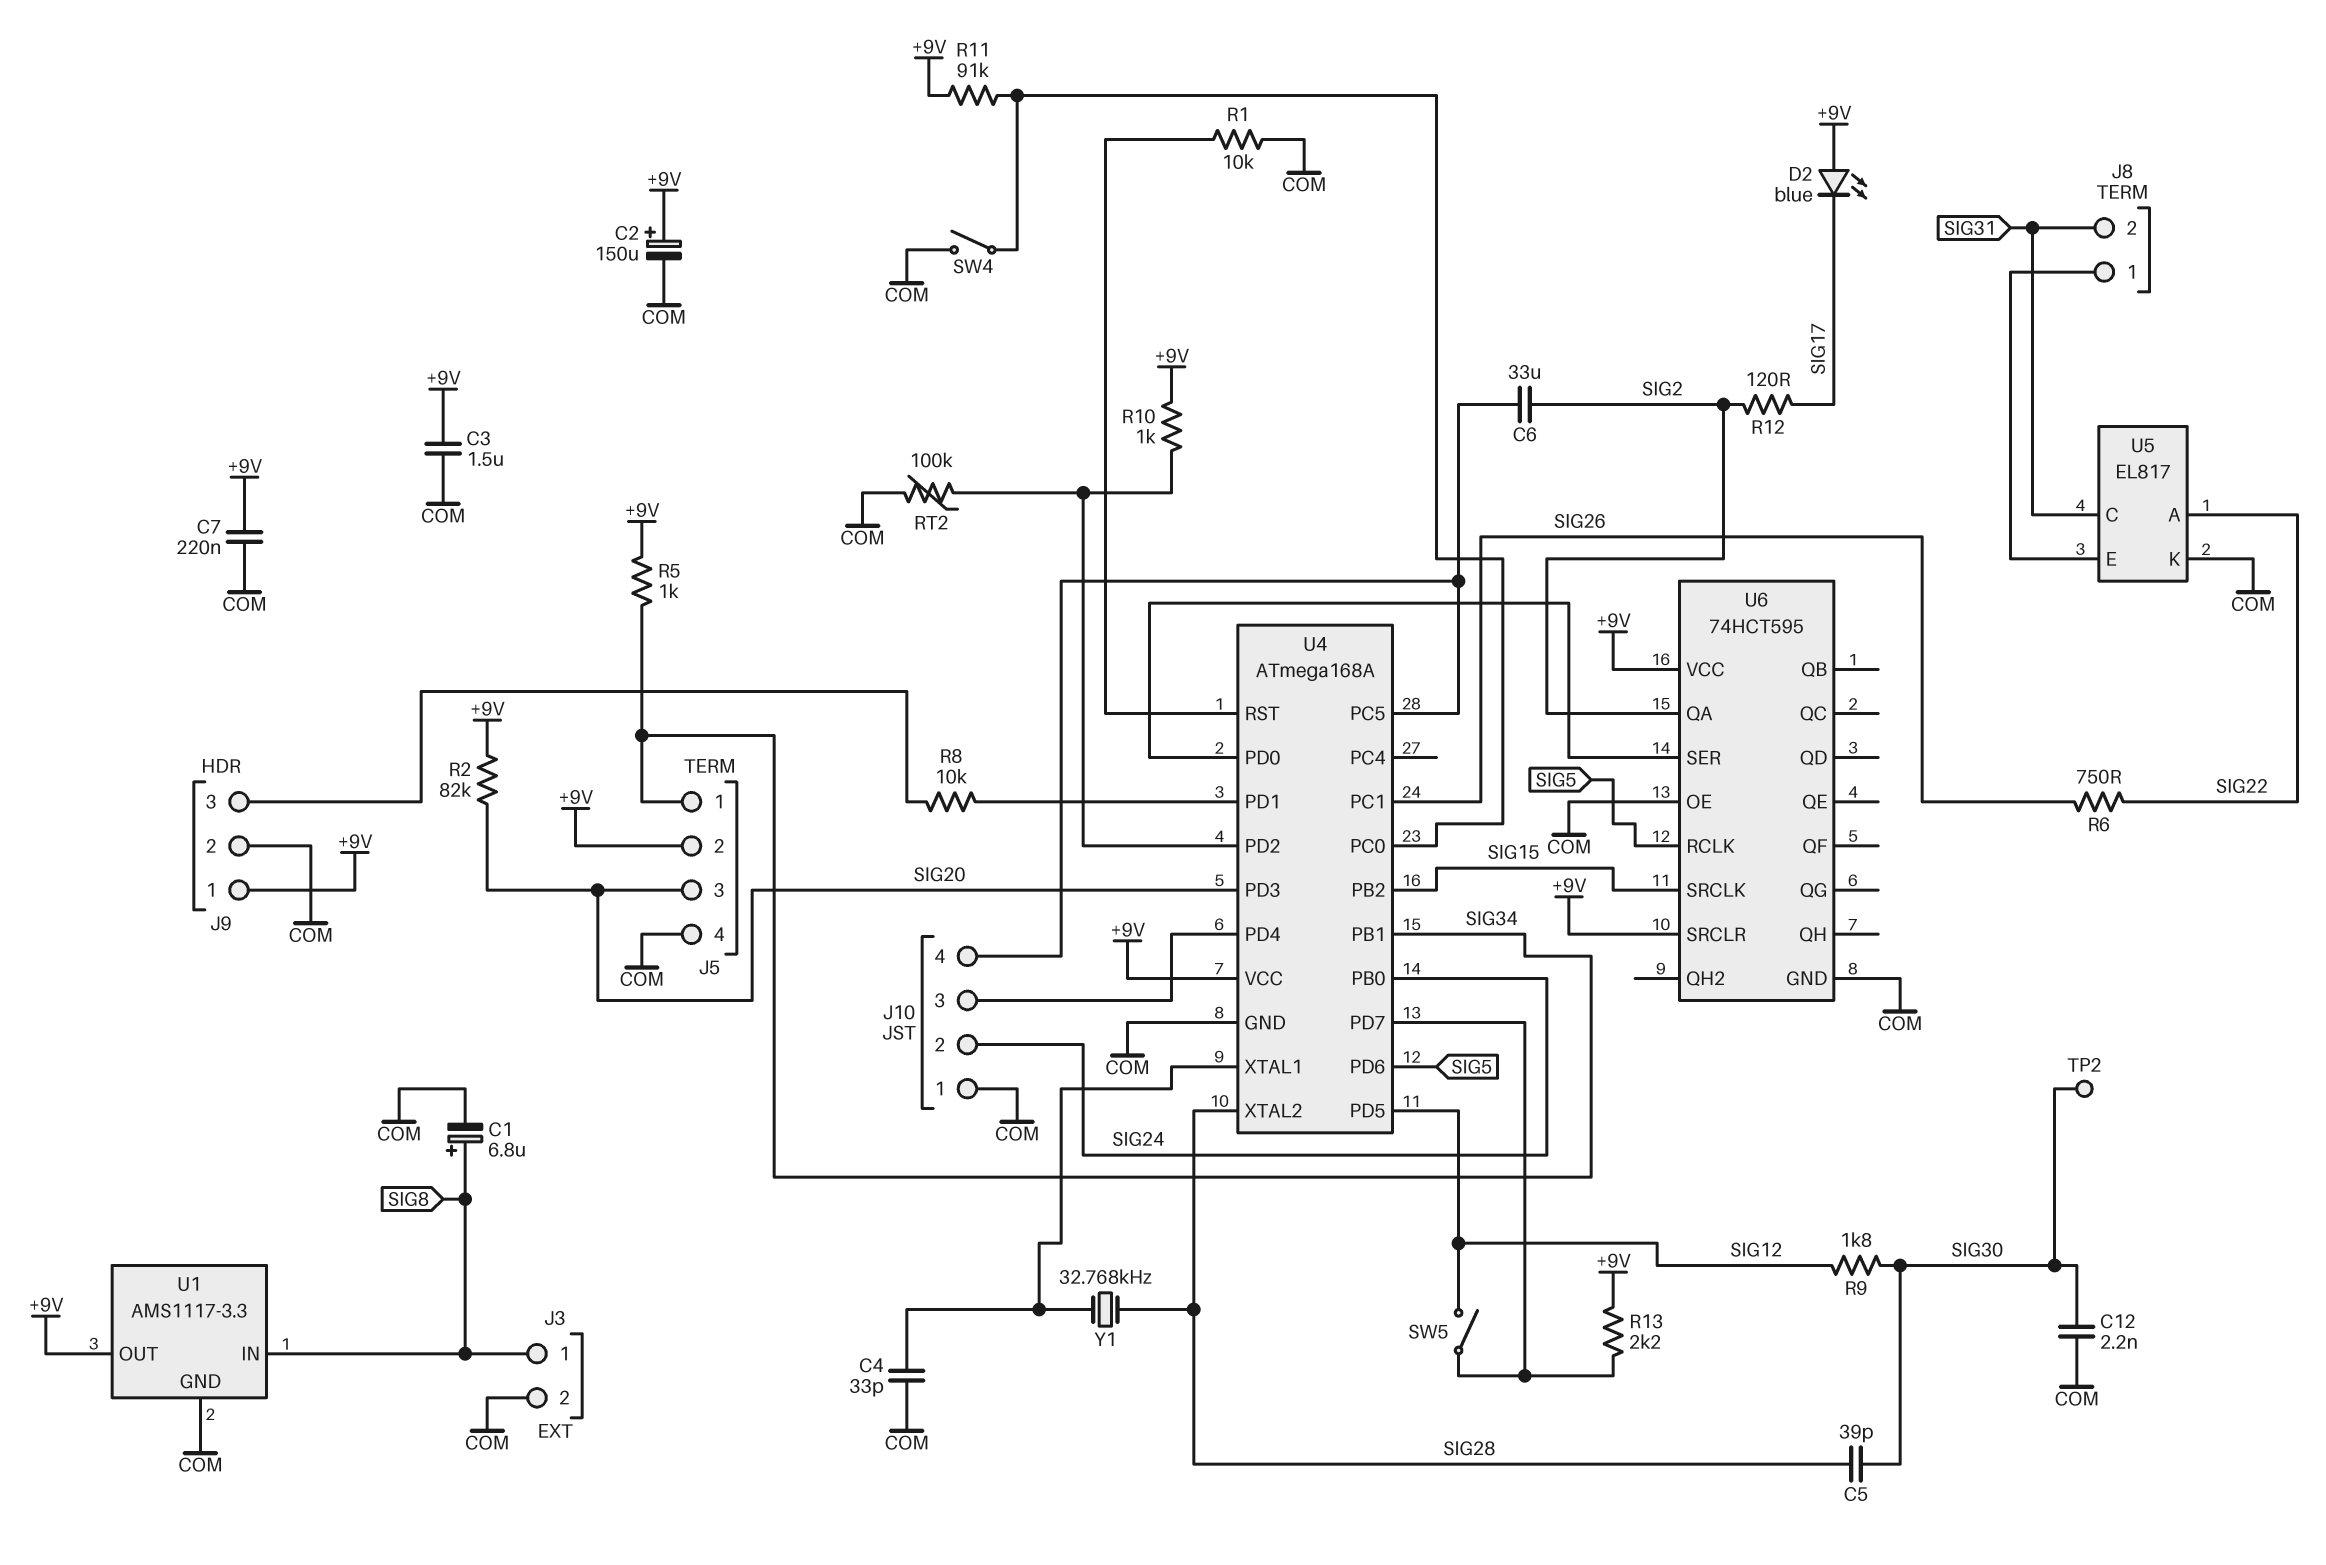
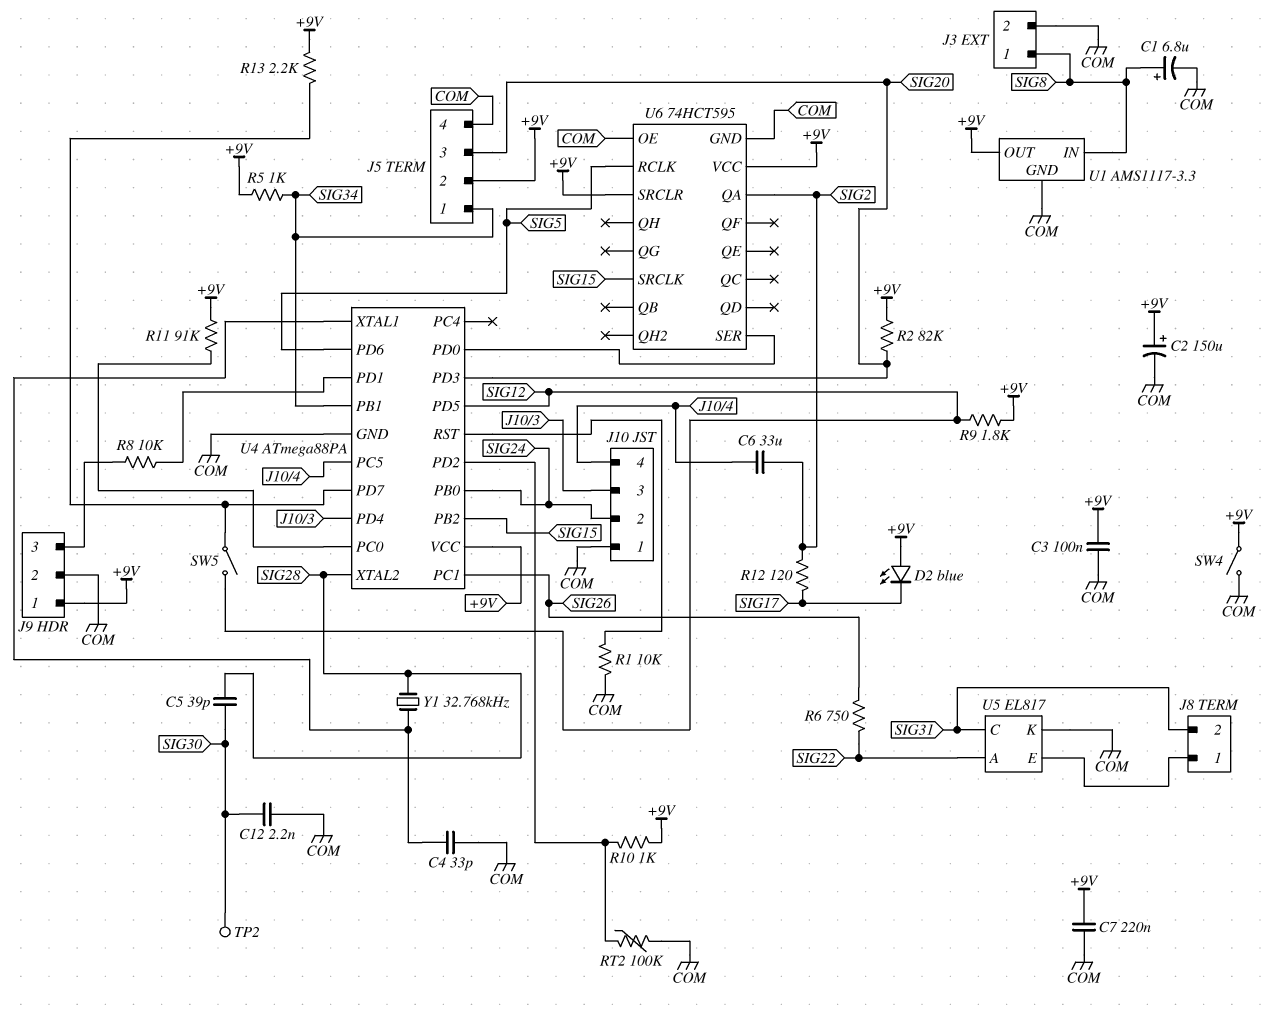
C3: 1.5uF (+9V, COM) -> 100nF (+9V, COM)
R9: 1.8k (SIG12, SIG30) -> 1.8k (+9V, SIG12)
SW4: switch (COM, U4/PC0) -> switch (+9V, COM)
U4: ATmega168A -> ATmega88PA

